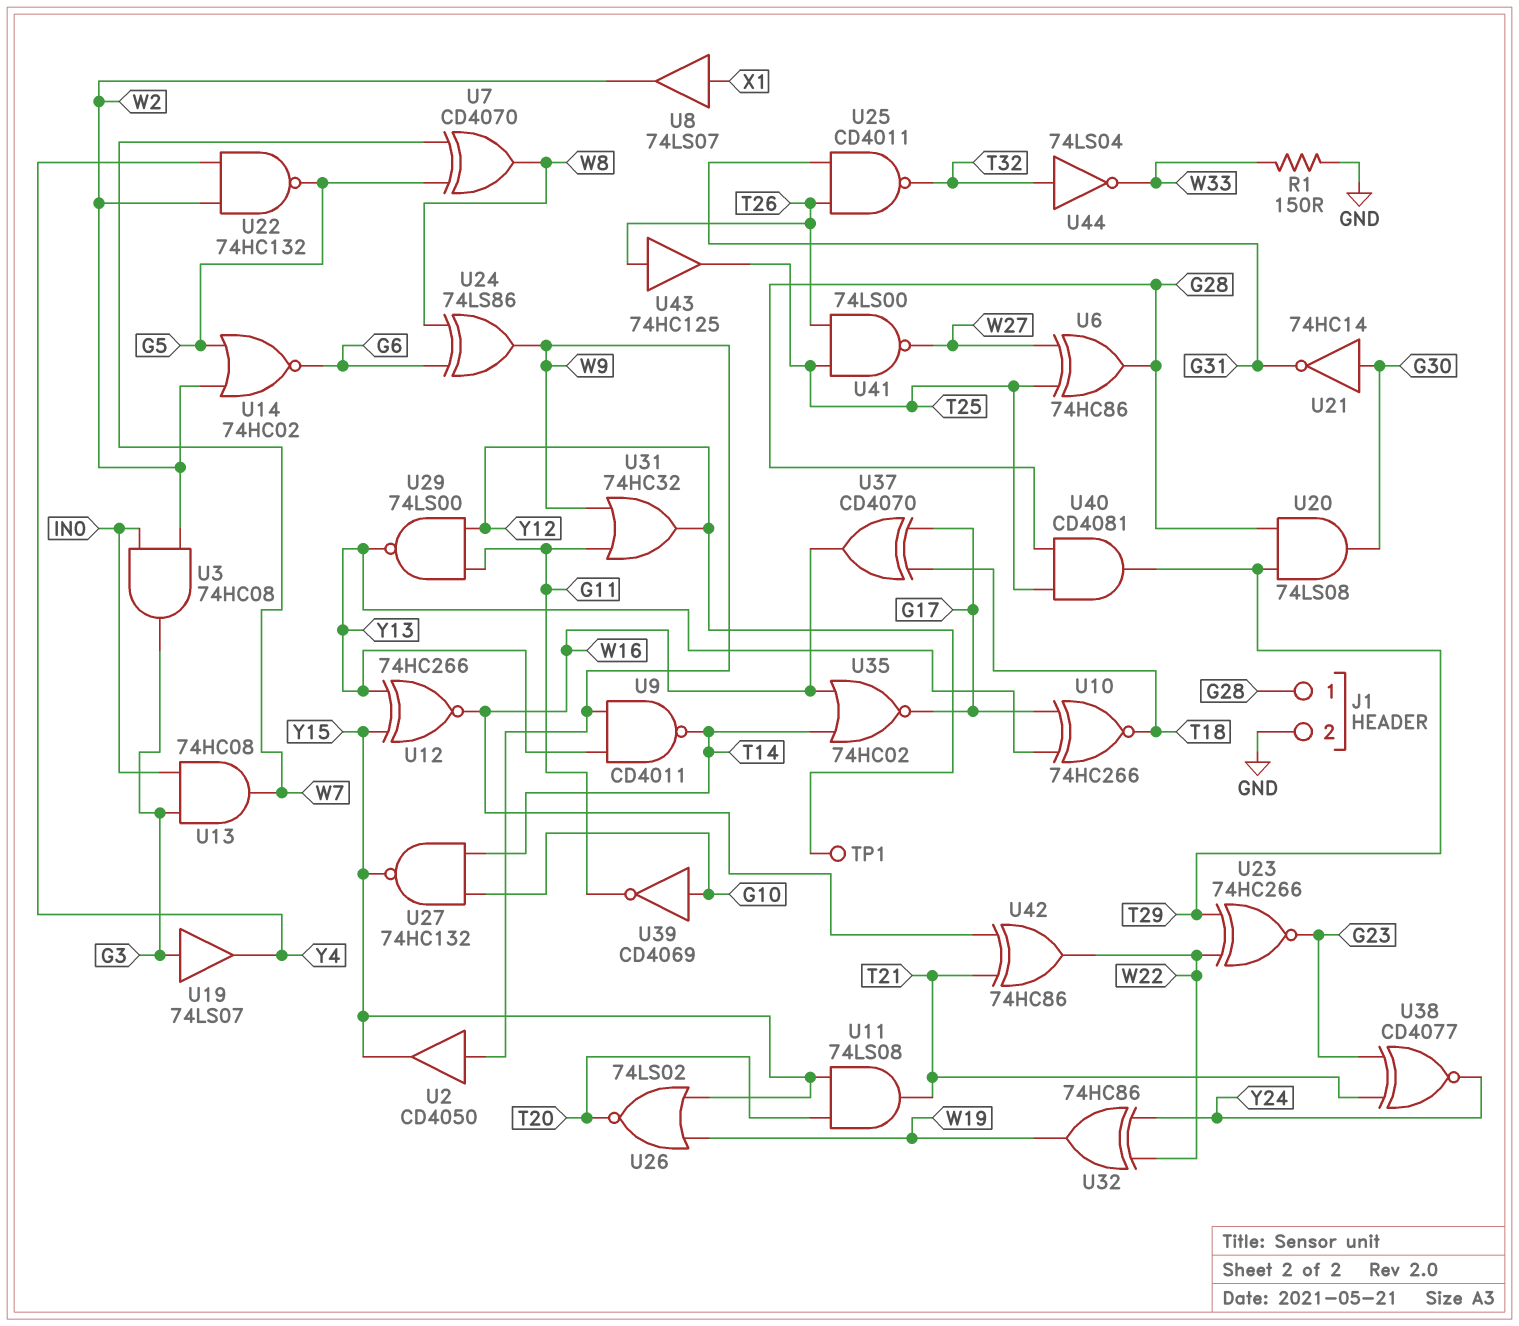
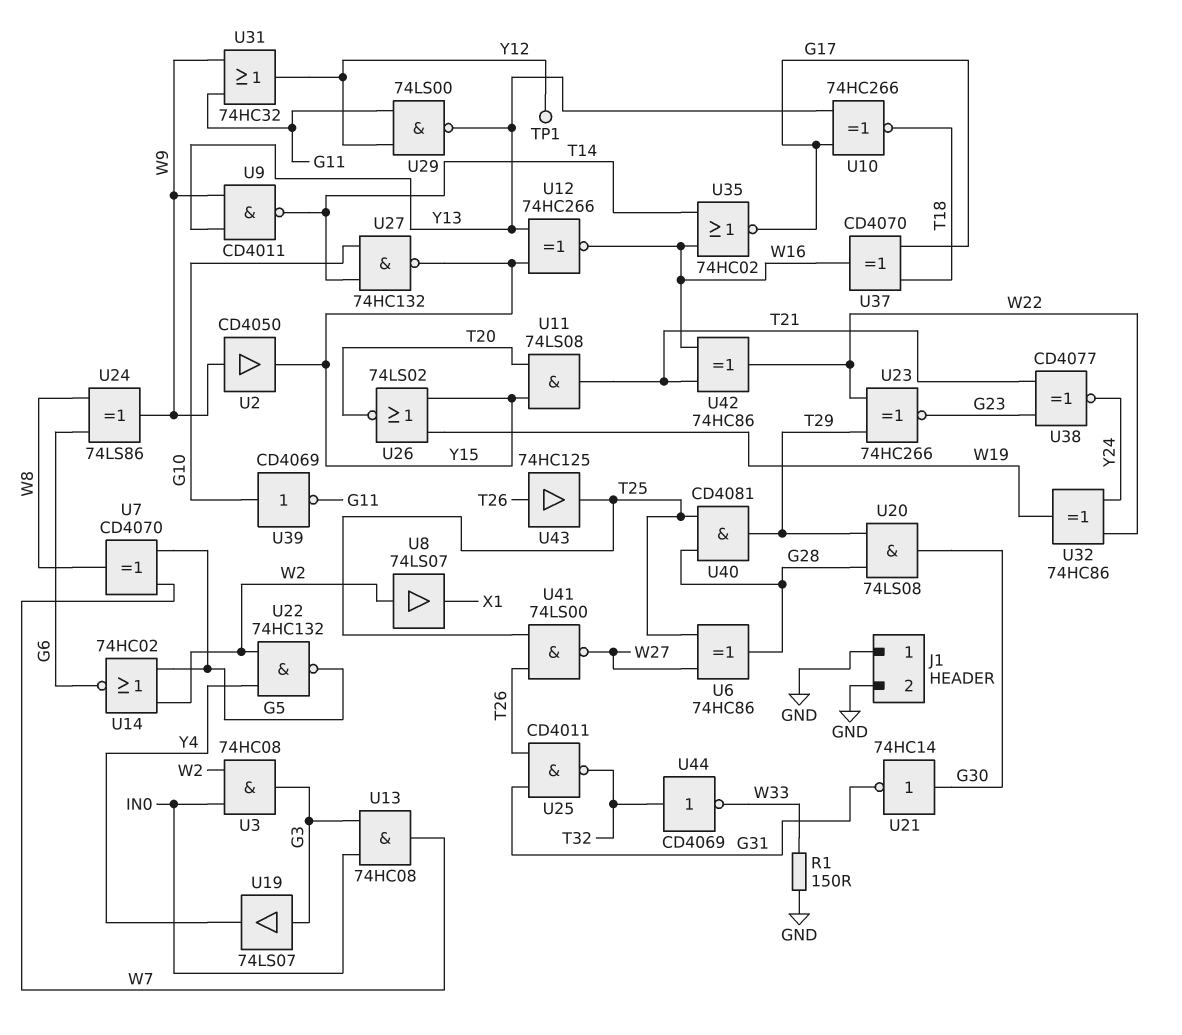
J1 pin 1: G28 -> GND
U8: buffer 74LS07 (in X1, out W2) -> buffer 74LS07 (in W2, out X1)
U44: NOT 74LS04 (in T32, out W33) -> NOT CD4069 (in T32, out W33)

